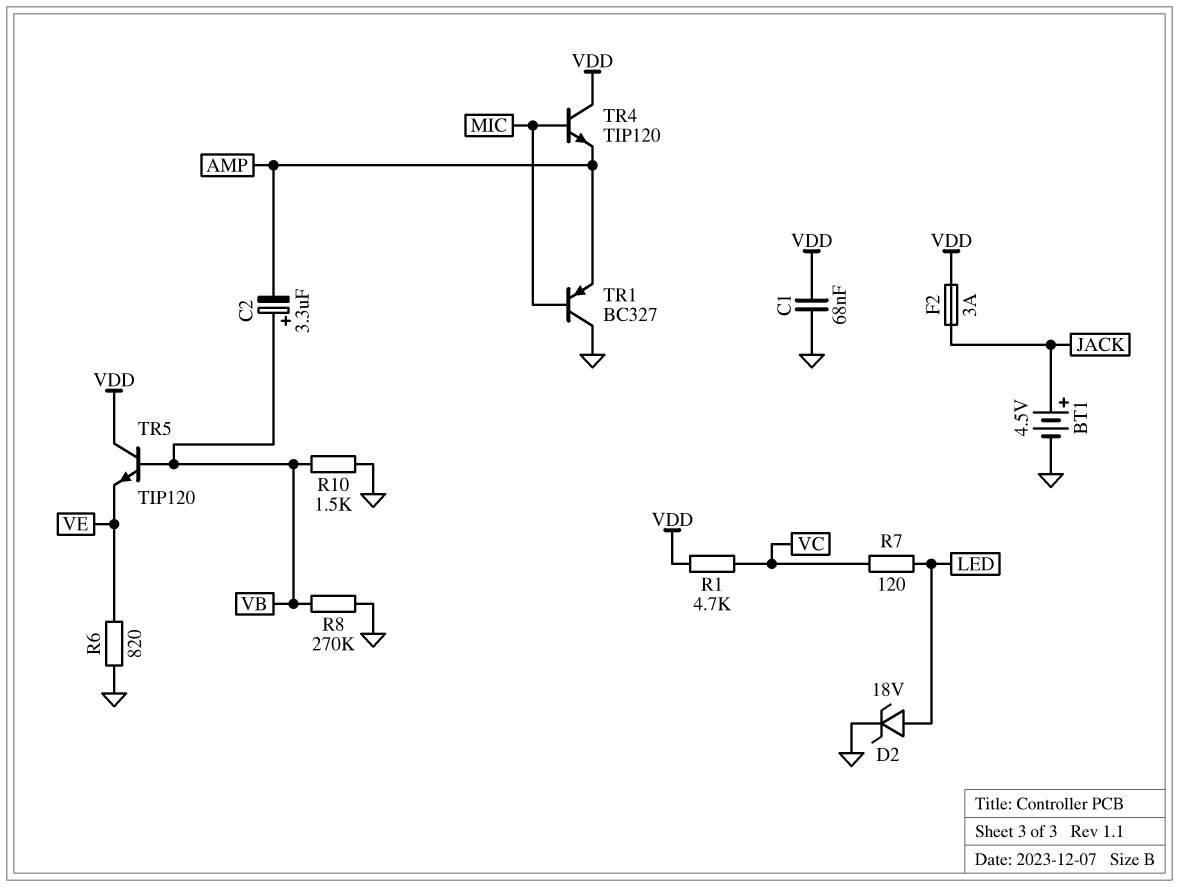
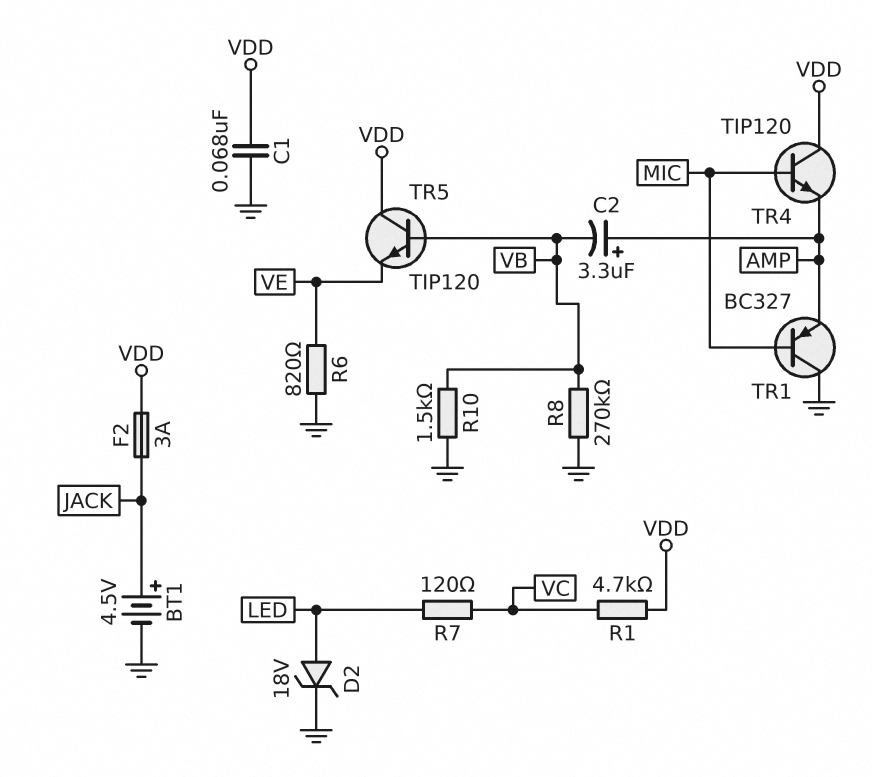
C2: 3.3uF (plus VB, minus AMP) -> 3.3uF (plus AMP, minus VB)

